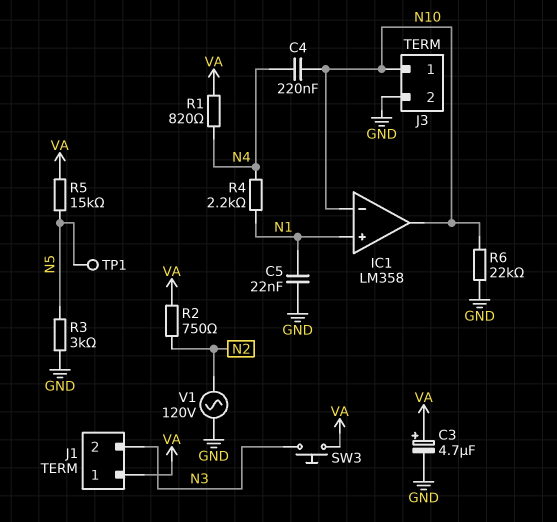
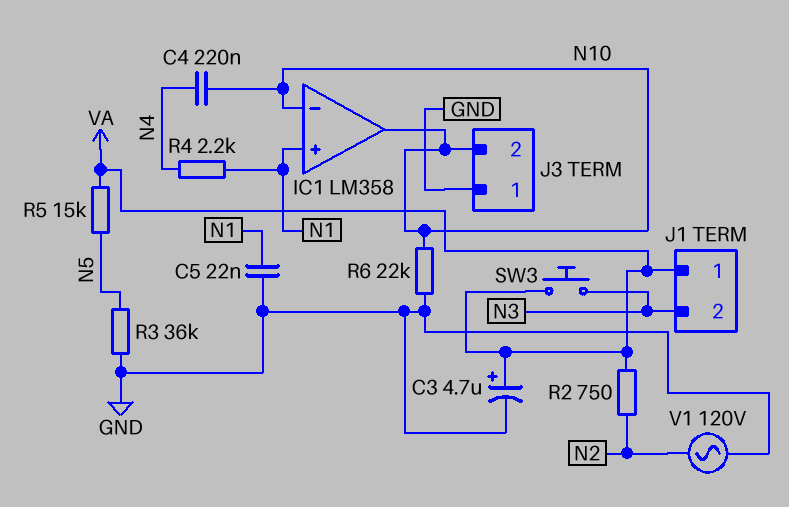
J3 pin 1: N10 -> GND
J3 pin 2: GND -> N10
R1: 820 (N4, VA) -> none
R3: 3k (GND, N5) -> 36k (GND, N5)
TP1: test point (N5) -> none

